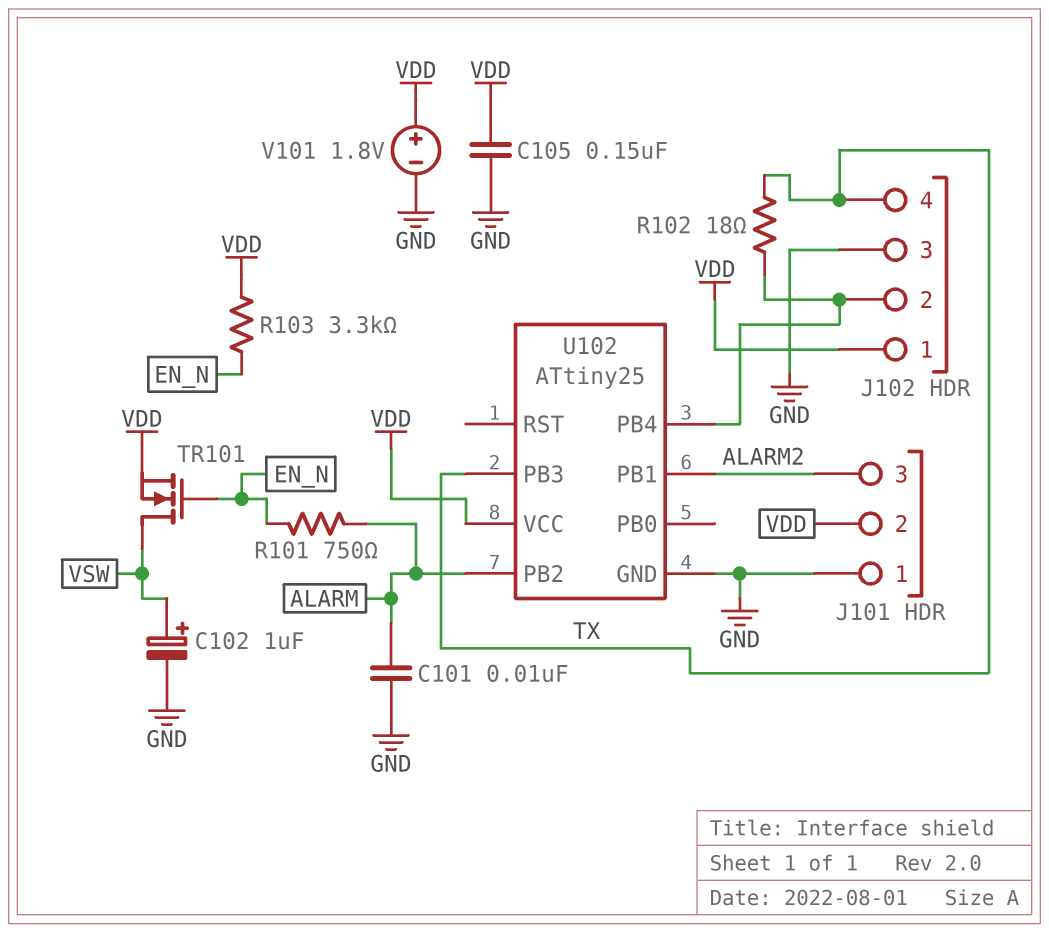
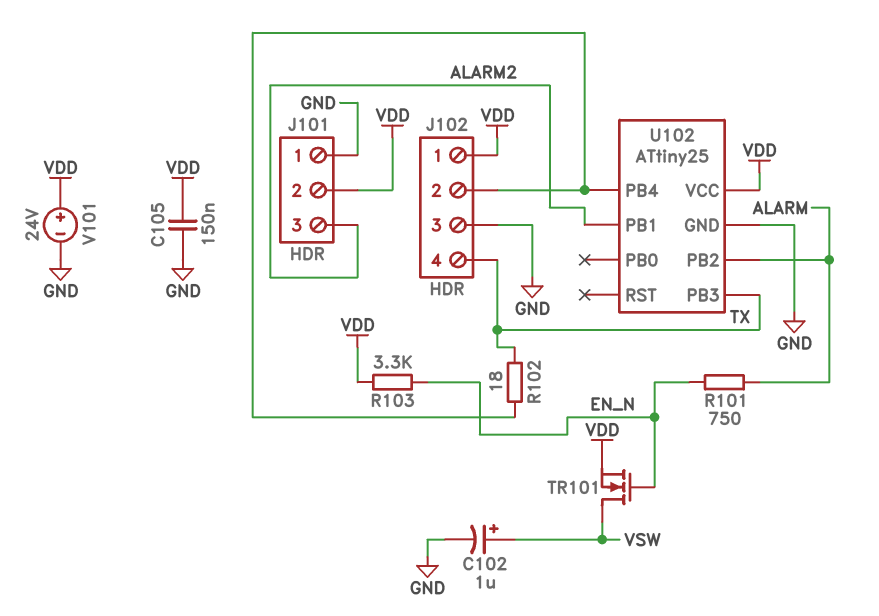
C101: 10nF (ALARM, GND) -> none
V101: 1.8V (plus VDD, minus GND) -> 24V (plus VDD, minus GND)

